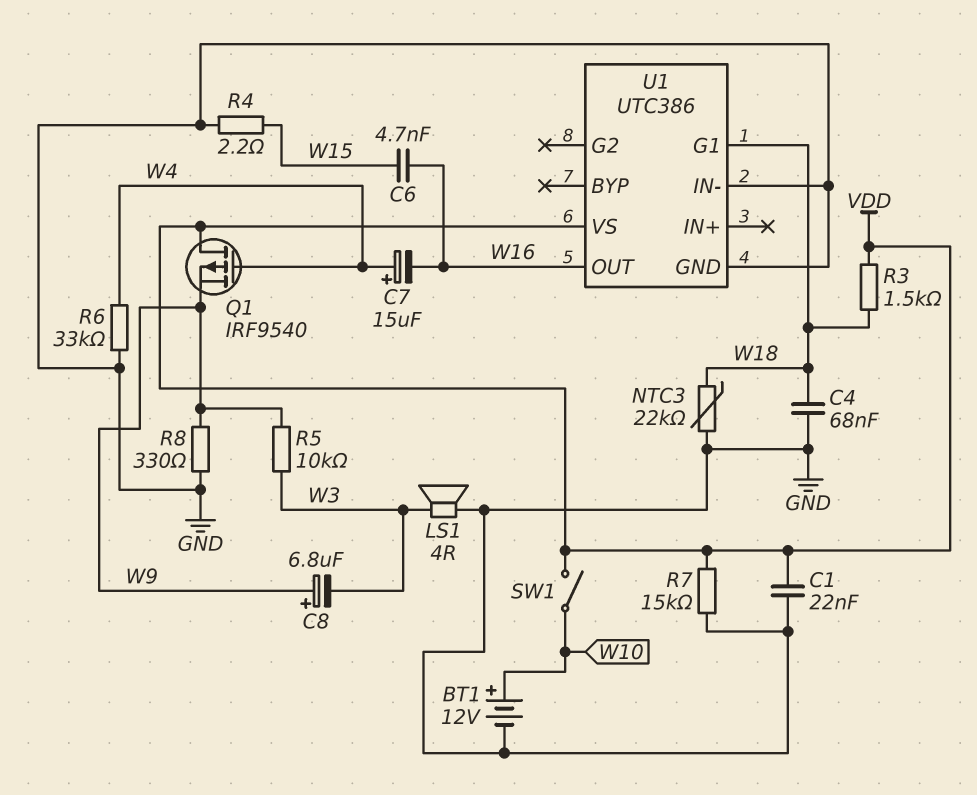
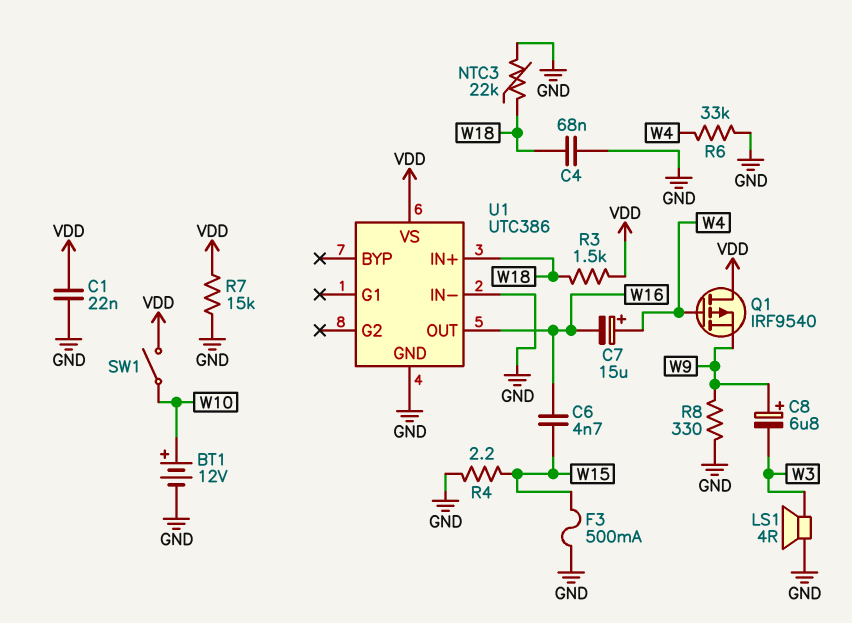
F3: none -> 500mA (GND, W15)
R5: 10k (W3, W9) -> none
U1 pin G1: W18 -> none
U1 pin IN+: none -> W18

